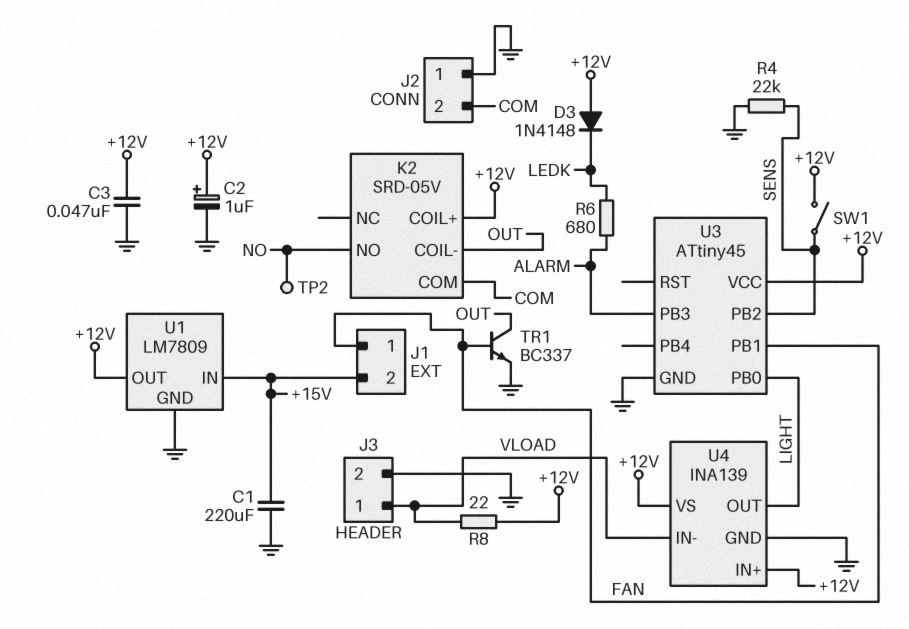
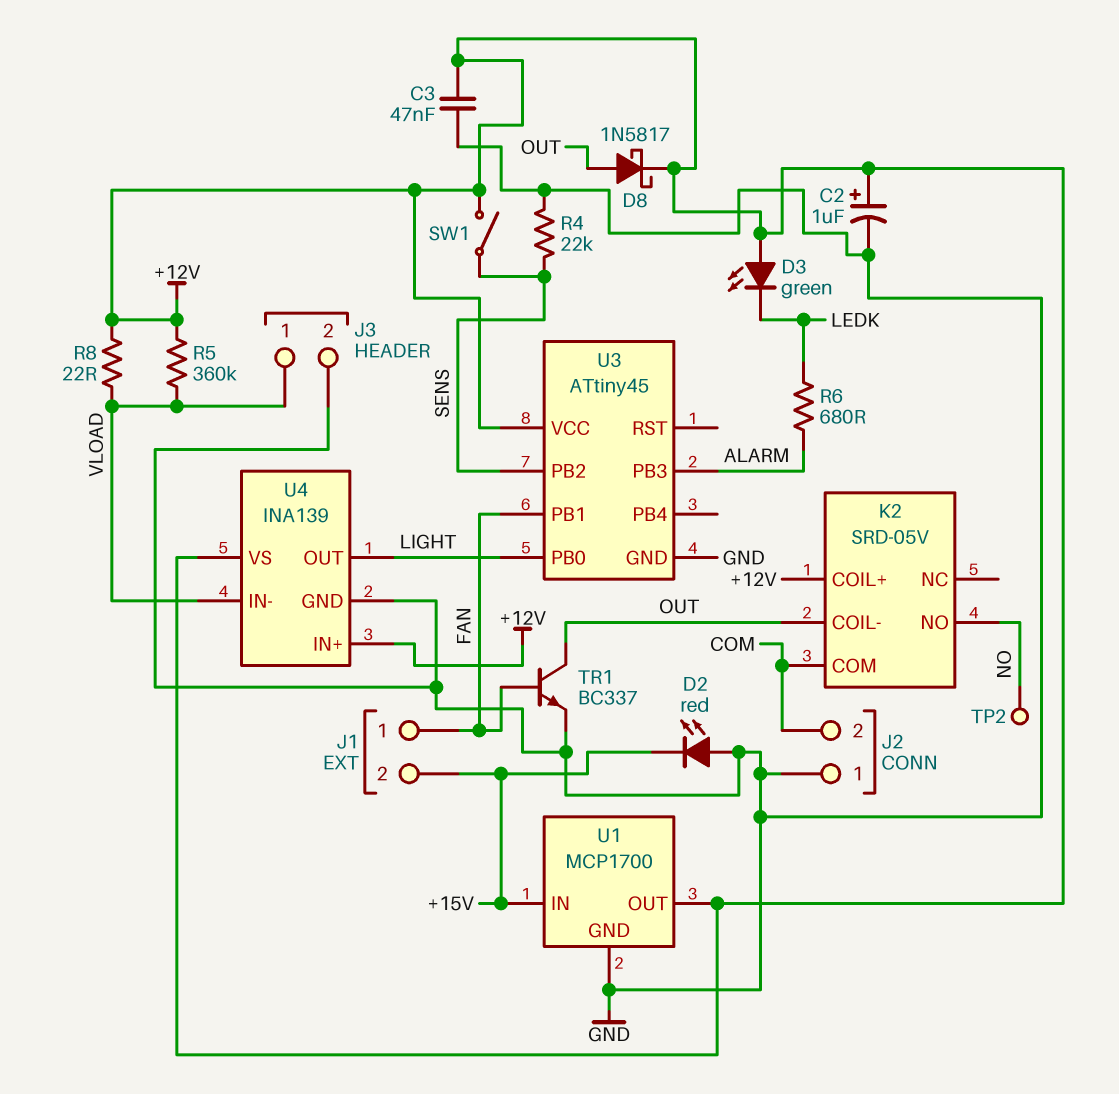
C1: 220uF (+15V, GND) -> none
D2: none -> LED red (A GND, K +15V)
D3: diode 1N4148 (A +12V, K LEDK) -> LED green (A +12V, K LEDK)
D8: none -> schottky 1N5817 (A OUT, K +12V)
R5: none -> 360k (+12V, VLOAD)
U1: LM7809 -> MCP1700

